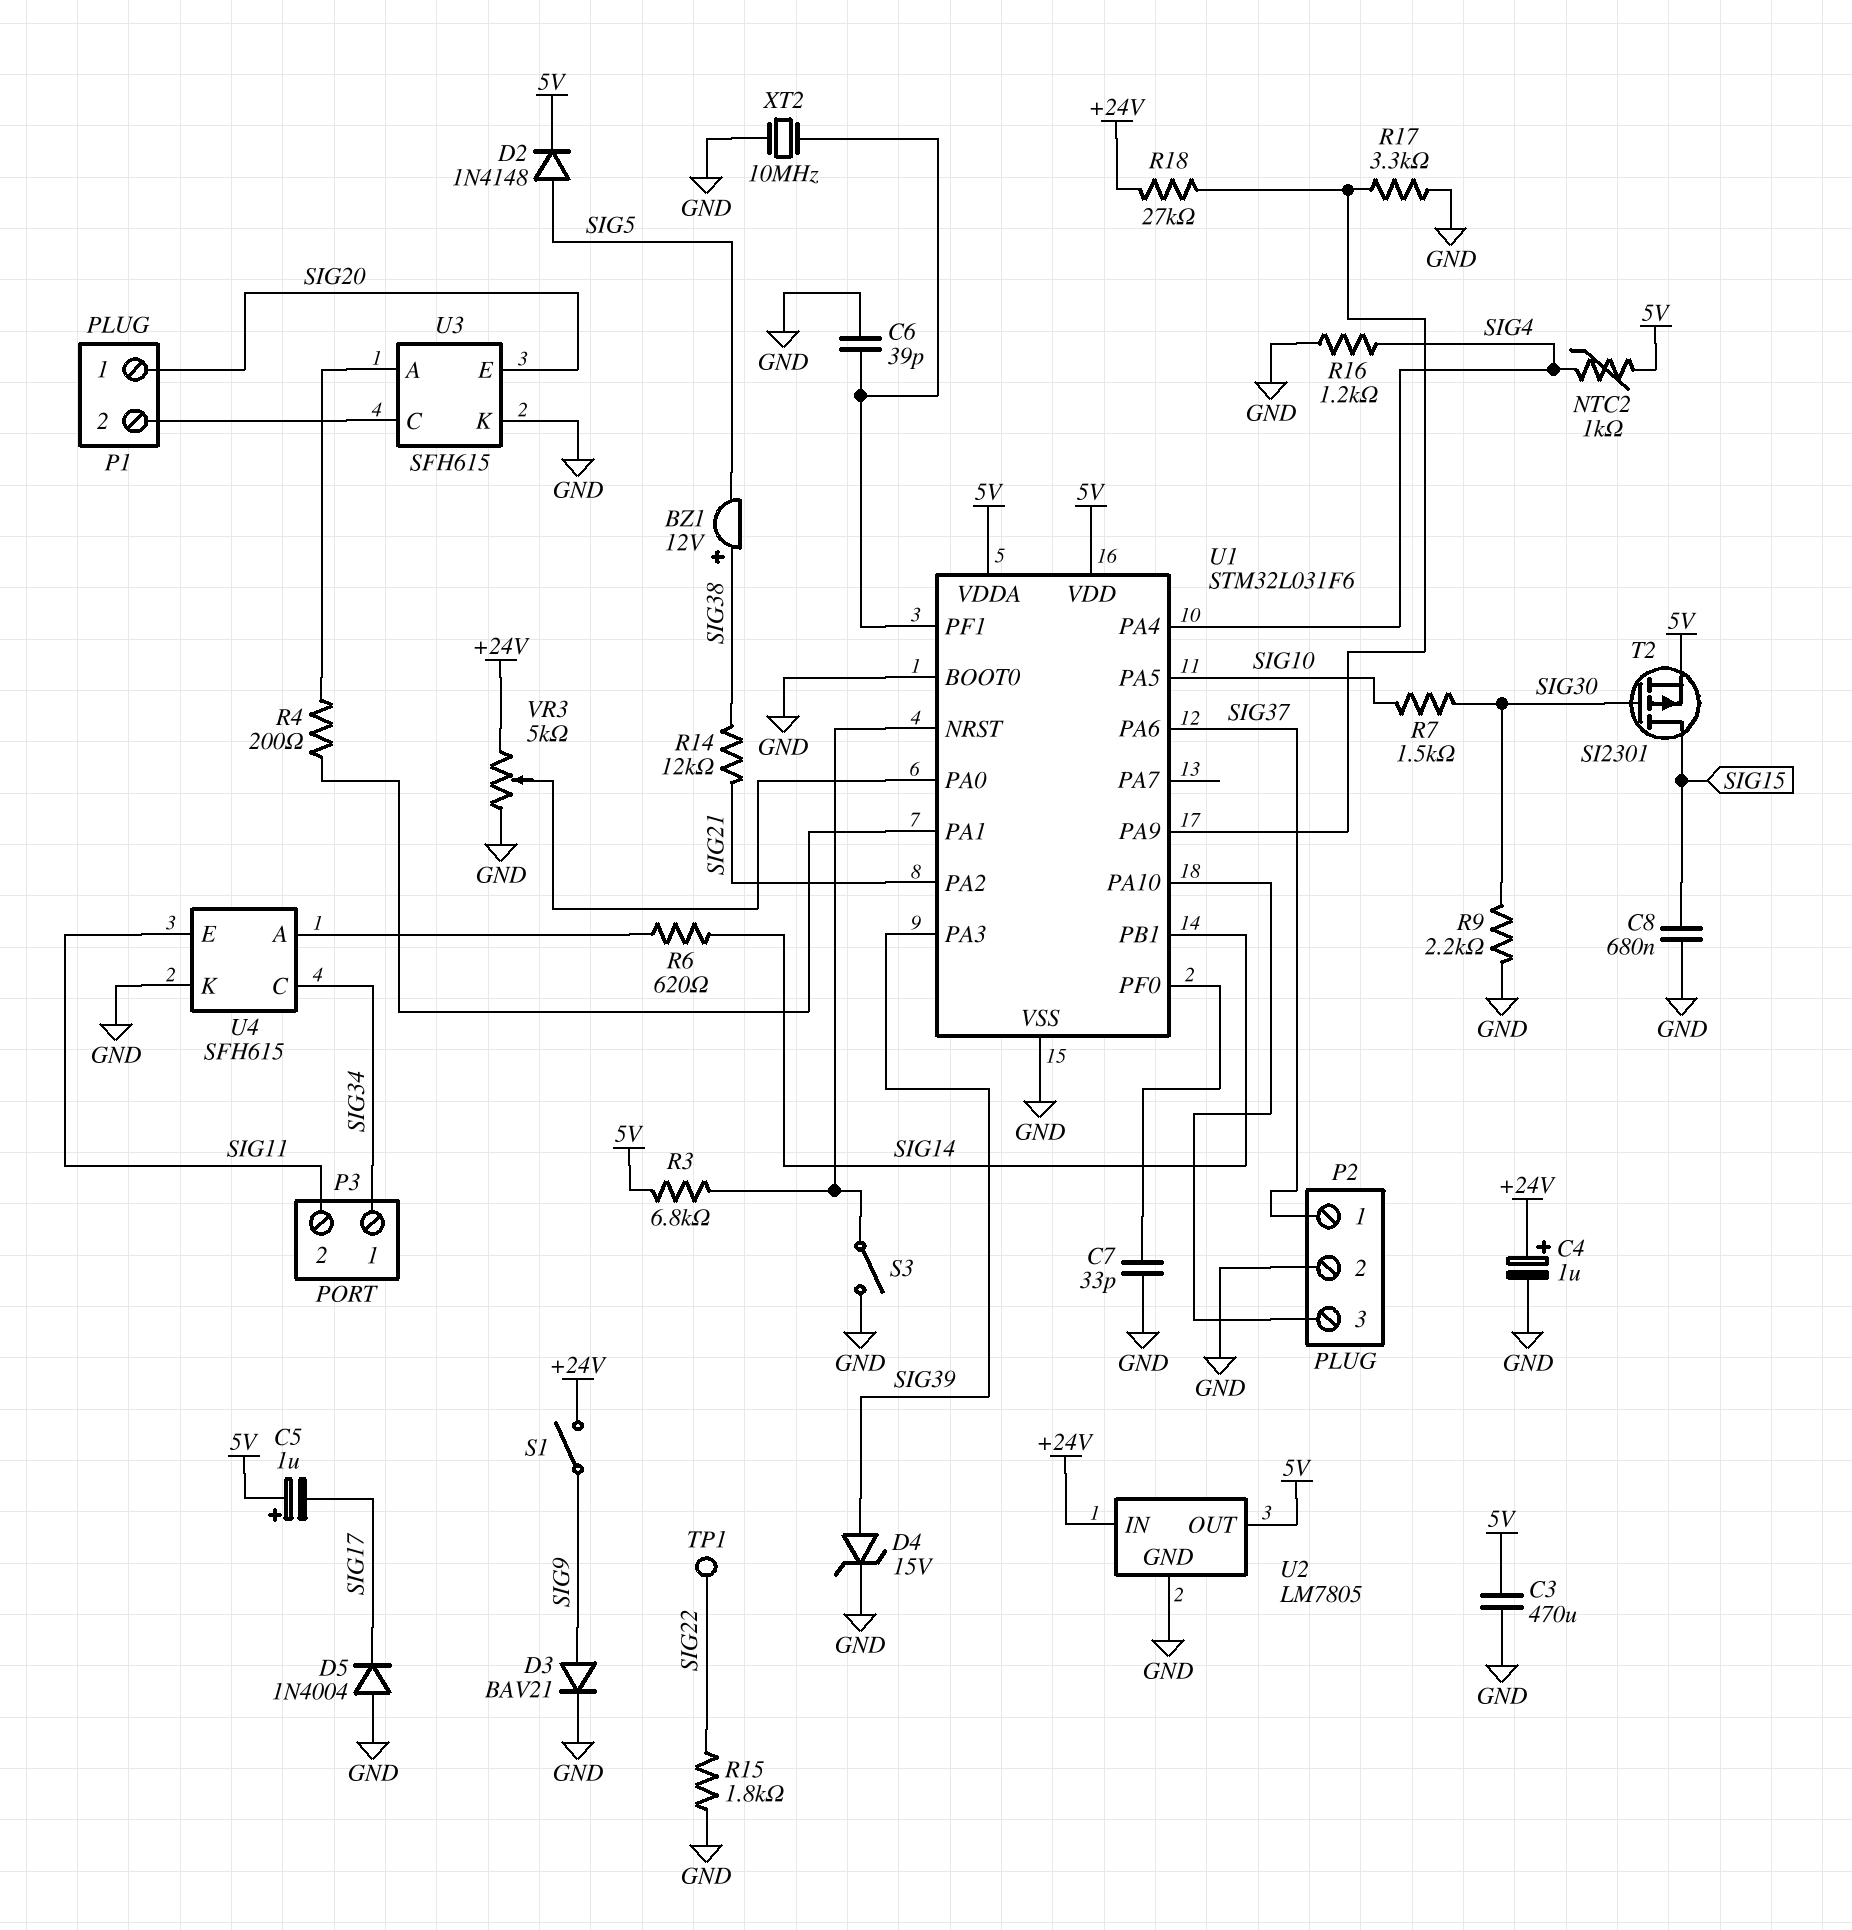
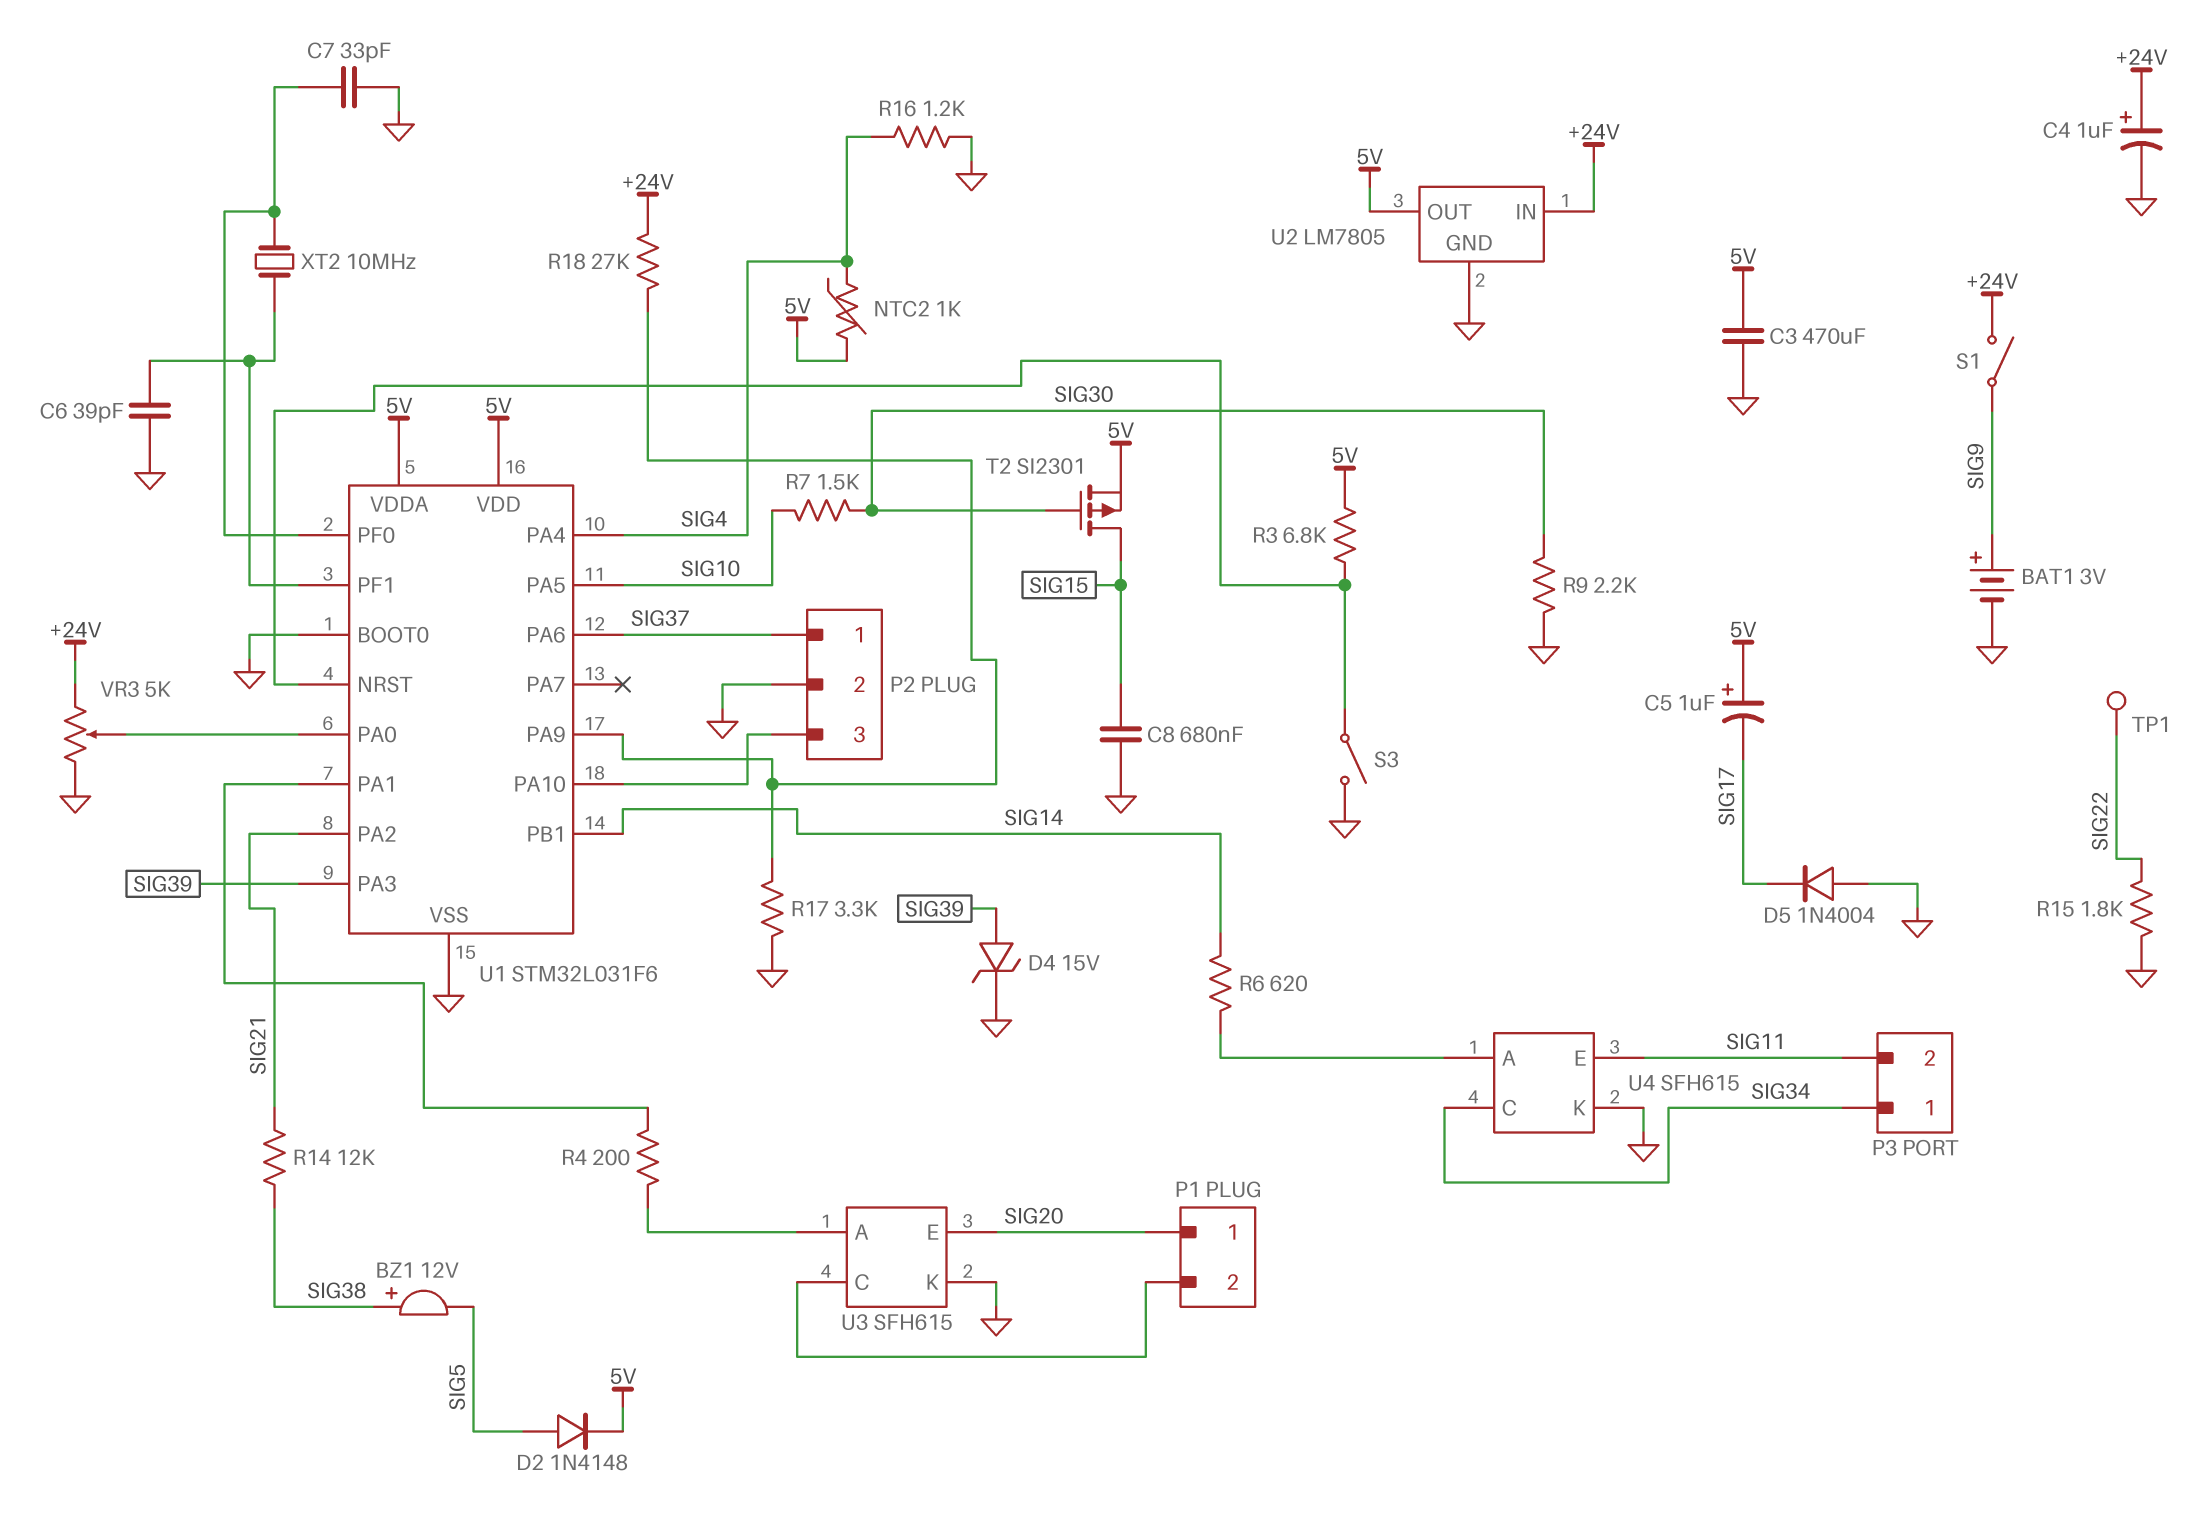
BAT1: none -> 3V (plus SIG9, minus GND)
D3: diode BAV21 (A SIG9, K GND) -> none
XT2: 10MHz (GND, U1/PF1) -> 10MHz (U1/PF0, U1/PF1)

